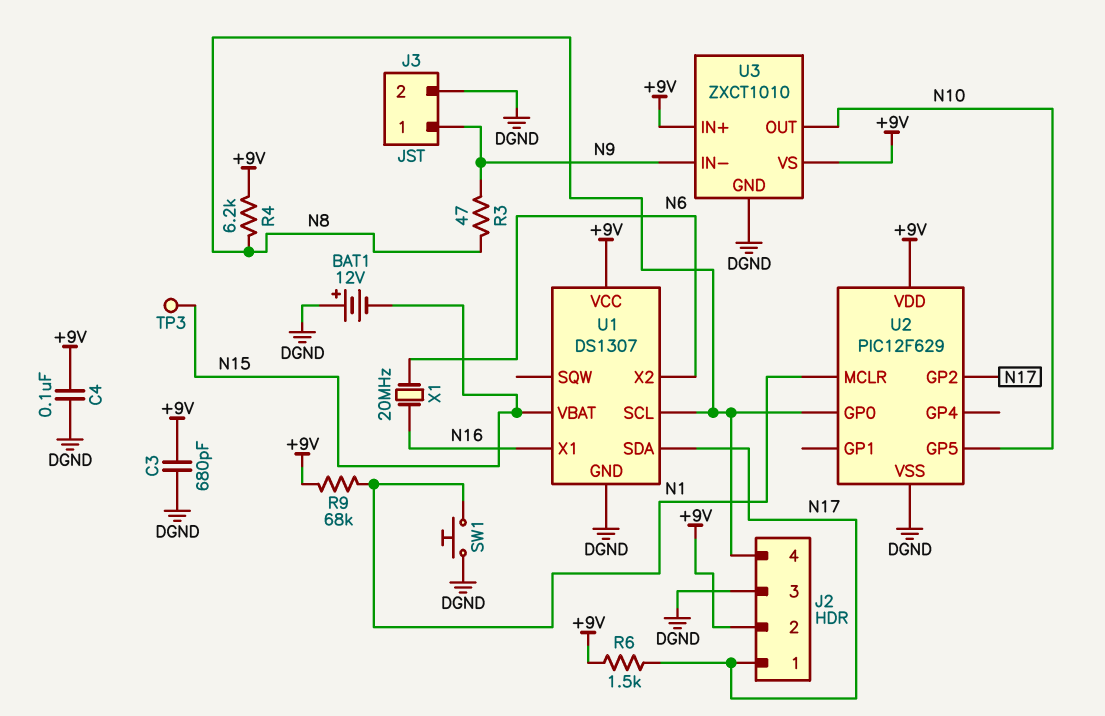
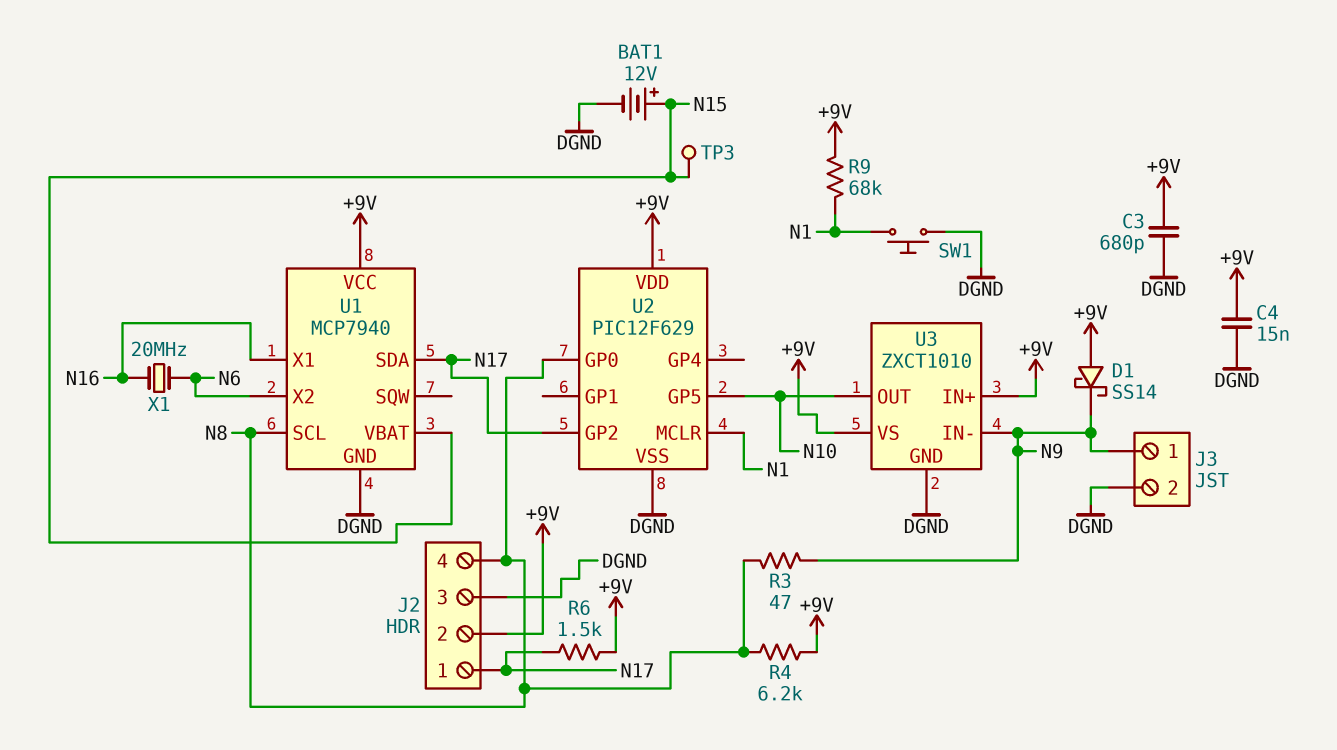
BAT1: 12V (plus DGND, minus N15) -> 12V (plus N15, minus DGND)
C4: 100nF (+9V, DGND) -> 15nF (+9V, DGND)
D1: none -> schottky SS14 (A +9V, K N9)
U1: DS1307 -> MCP7940

